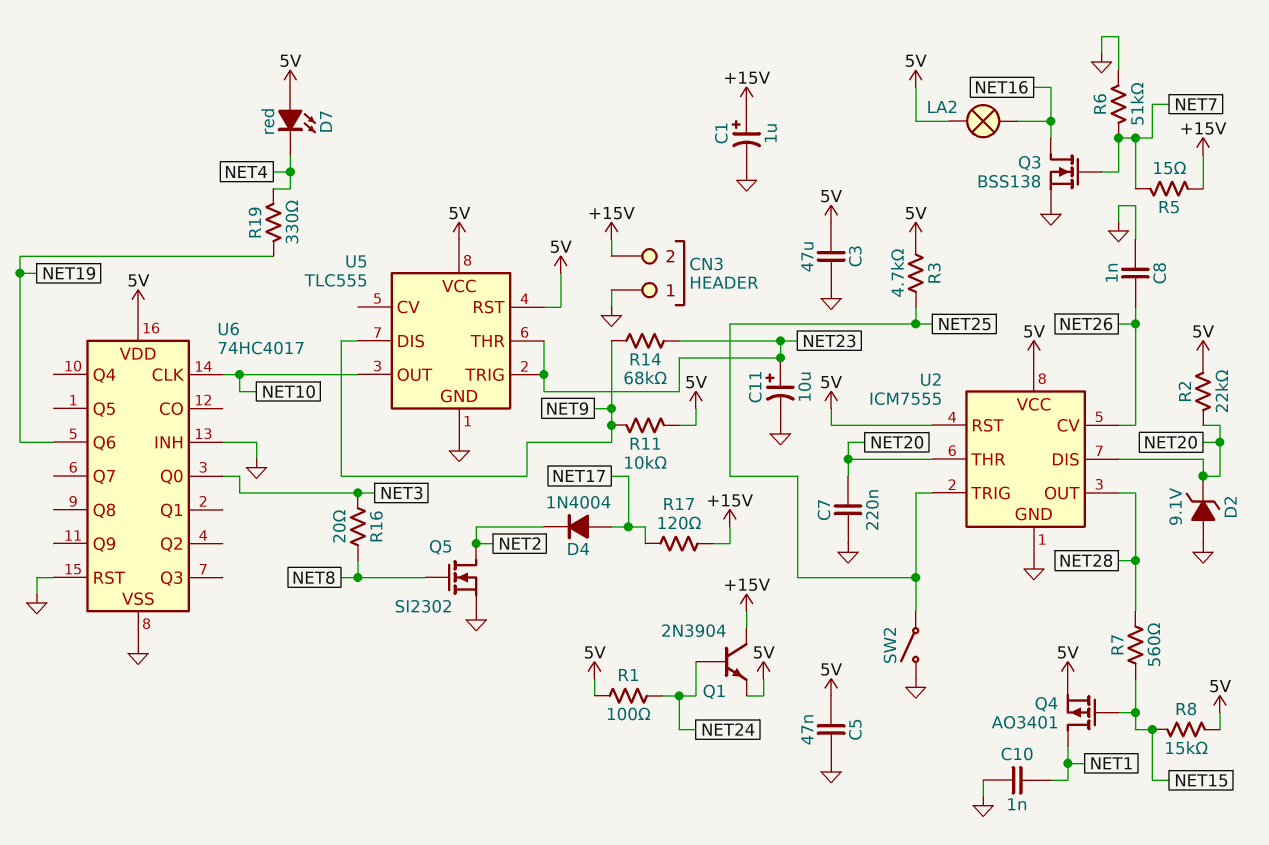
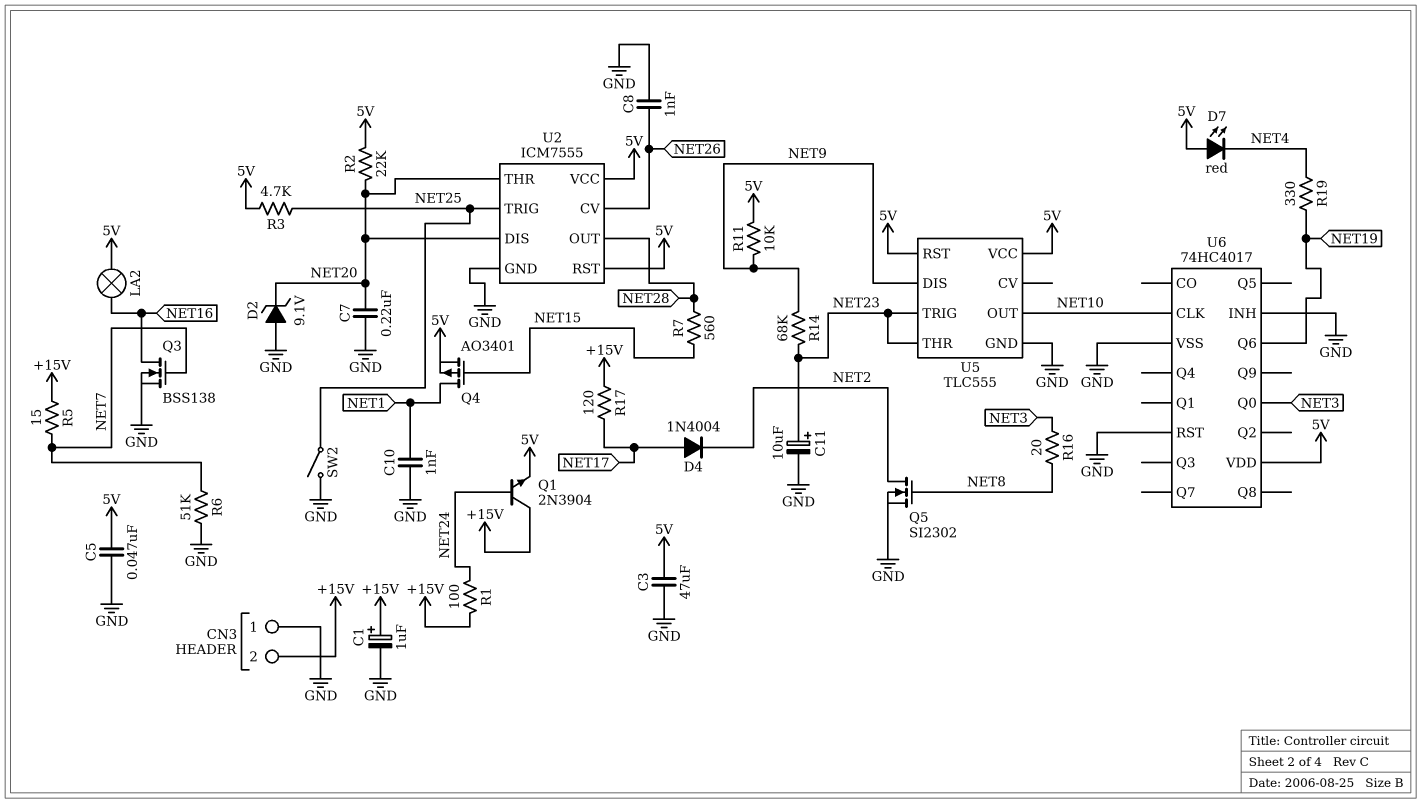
R1: 100 (5V, NET24) -> 100 (+15V, NET24)
R8: 15k (5V, NET15) -> none

